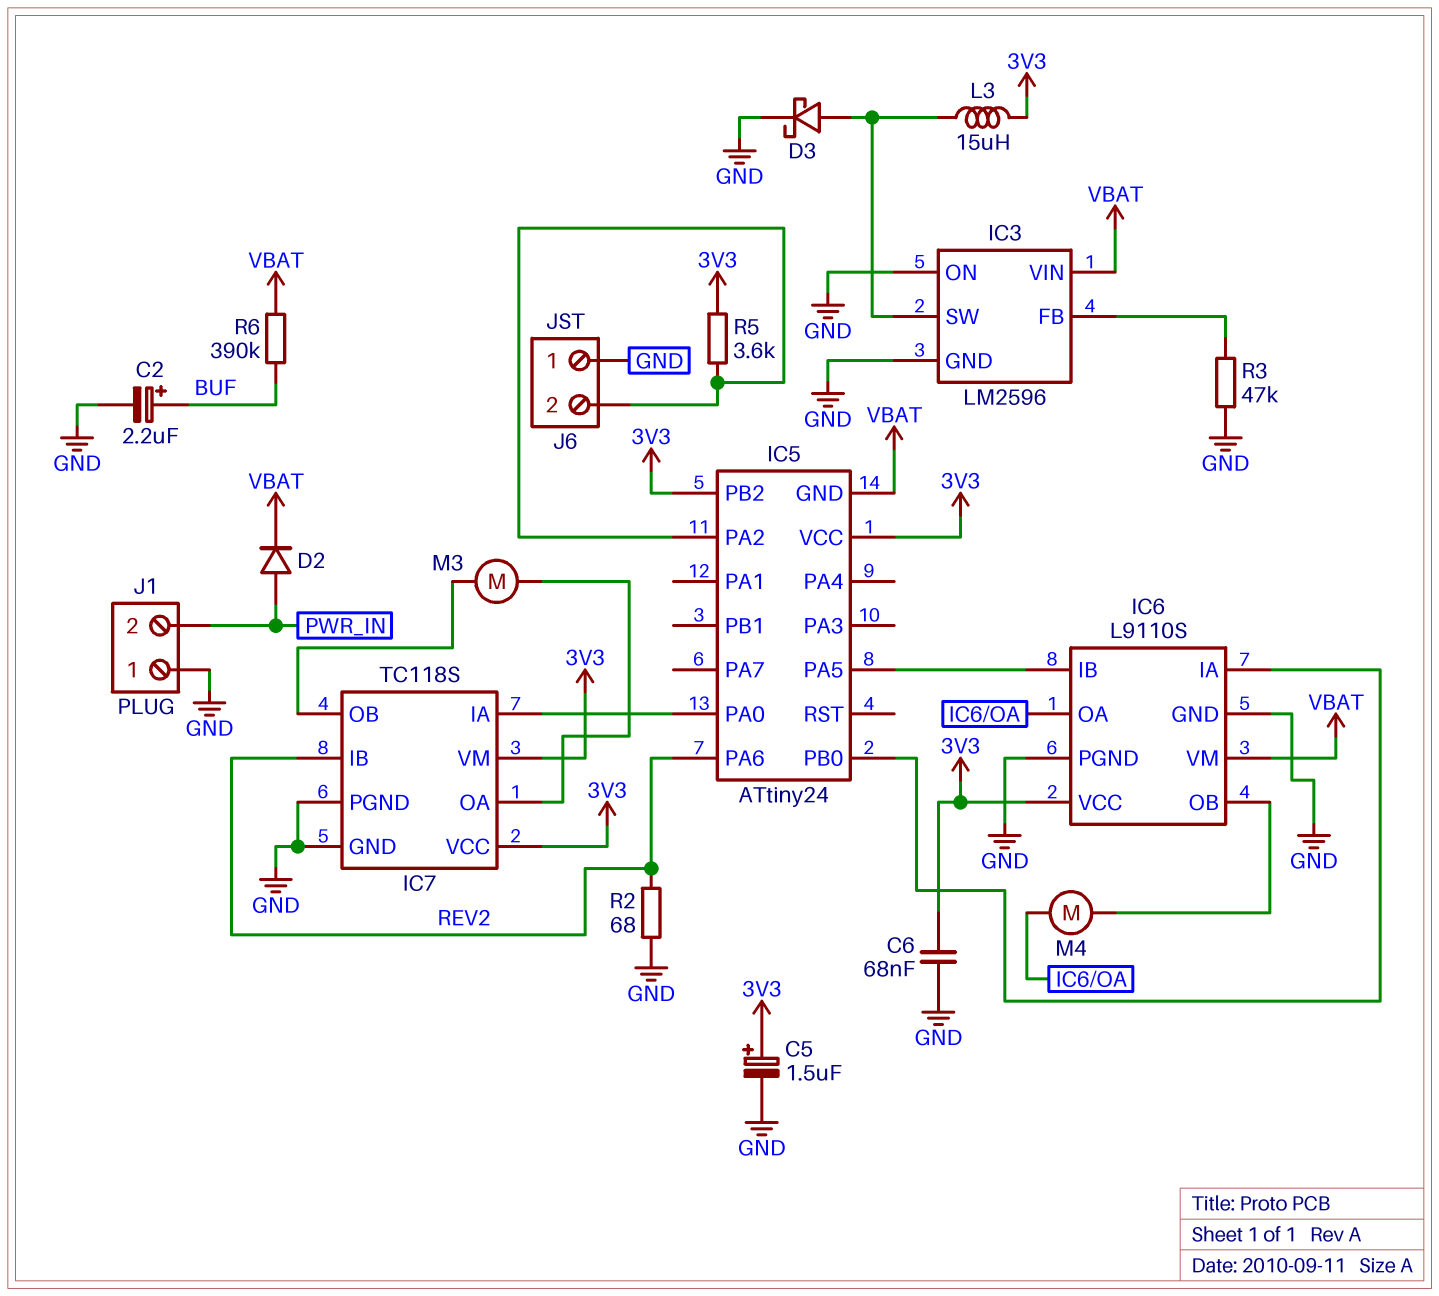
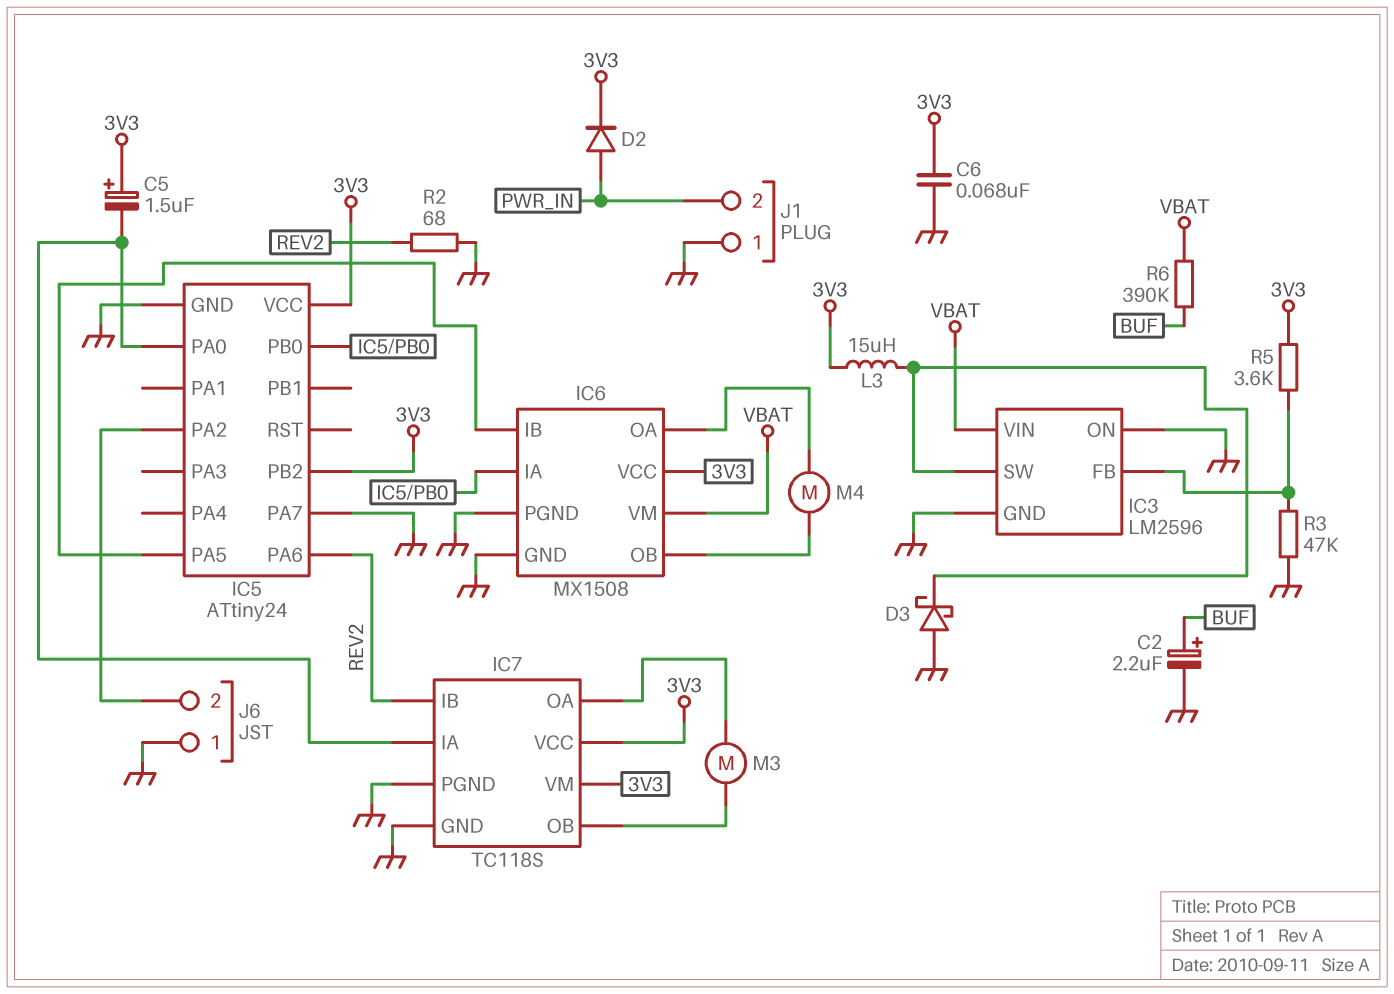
C5: 1.5uF (plus 3V3, minus GND) -> 1.5uF (plus 3V3, minus IC5/PA0)
D2: diode (A PWR_IN, K VBAT) -> diode (A PWR_IN, K 3V3)
D3: schottky (A IC3/SW, K GND) -> schottky (A GND, K IC3/SW)
IC5 pin GND: VBAT -> GND
IC5 pin PA7: none -> GND
IC6: L9110S -> MX1508
R5: 3.6k (3V3, IC5/PA2) -> 3.6k (3V3, IC3/FB)

